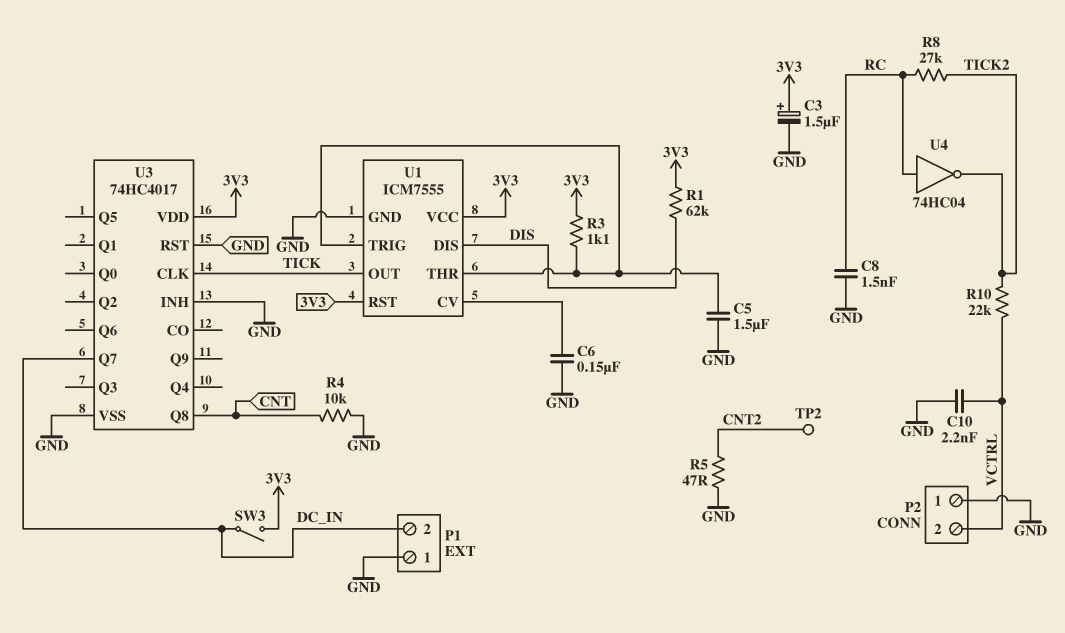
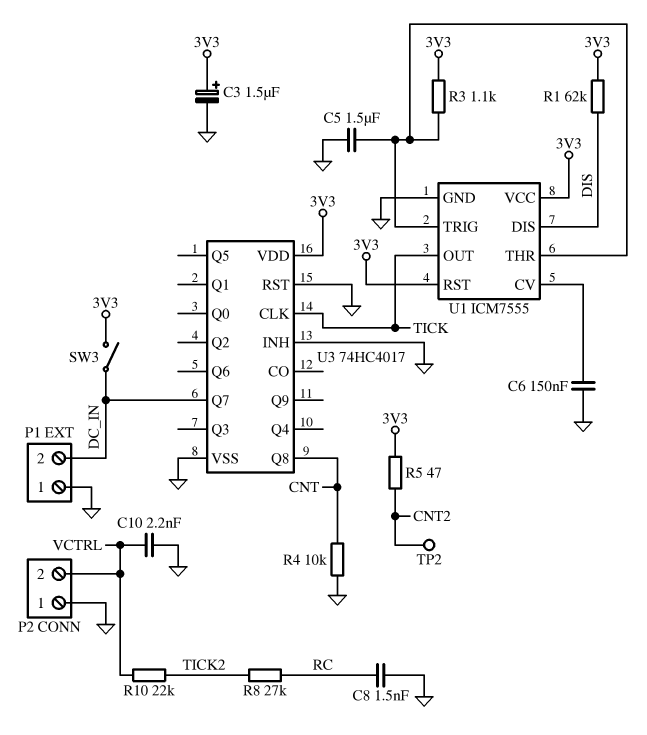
R5: 47 (CNT2, GND) -> 47 (3V3, CNT2)
U4: NOT 74HC04 (in RC, out TICK2) -> none

